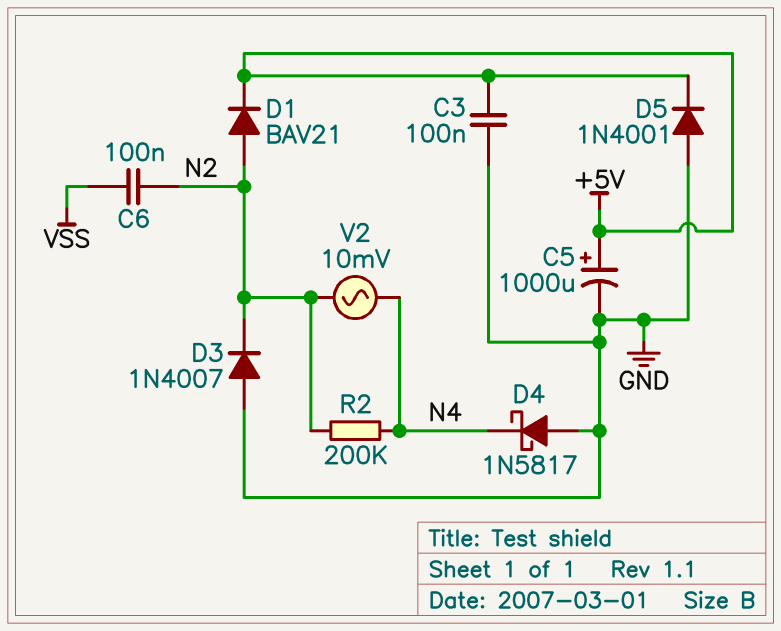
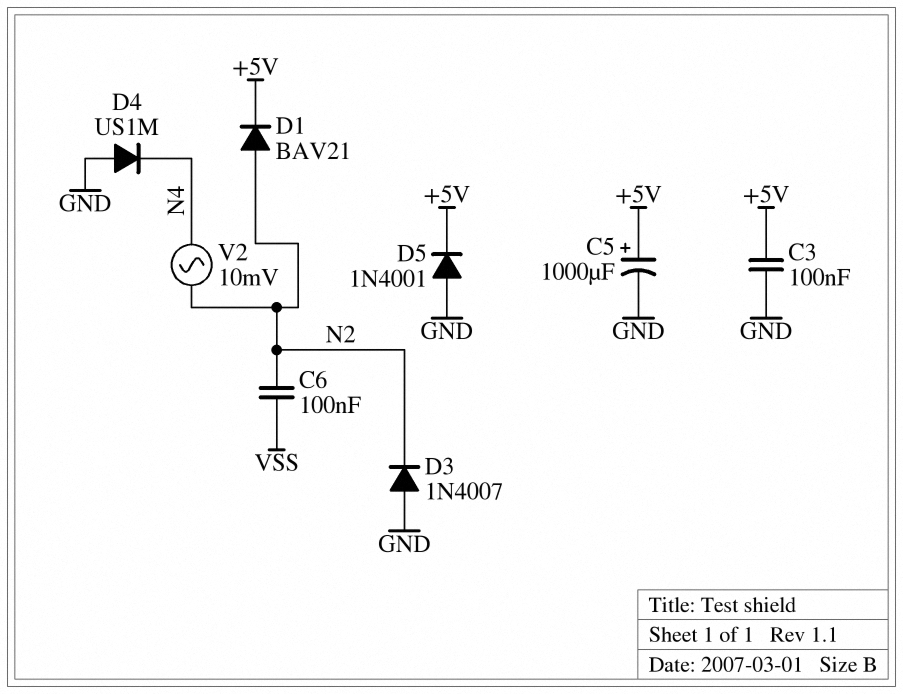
D4: schottky 1N5817 (A GND, K N4) -> diode US1M (A GND, K N4)
R2: 200k (N2, N4) -> none

